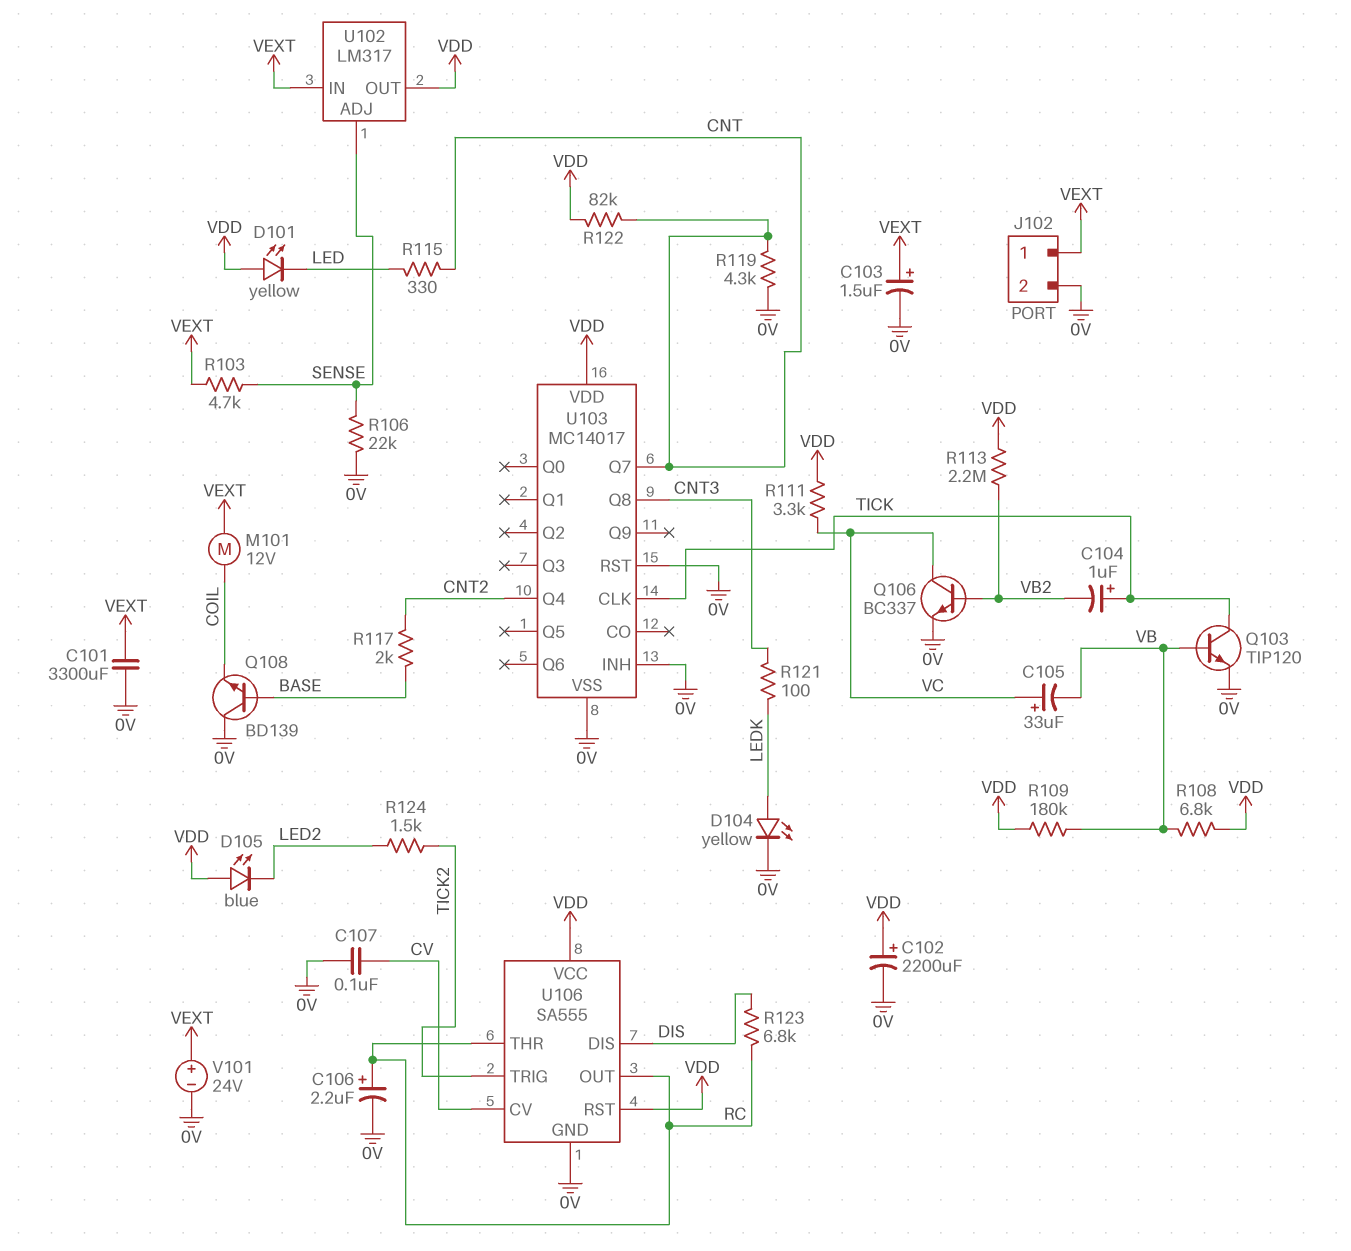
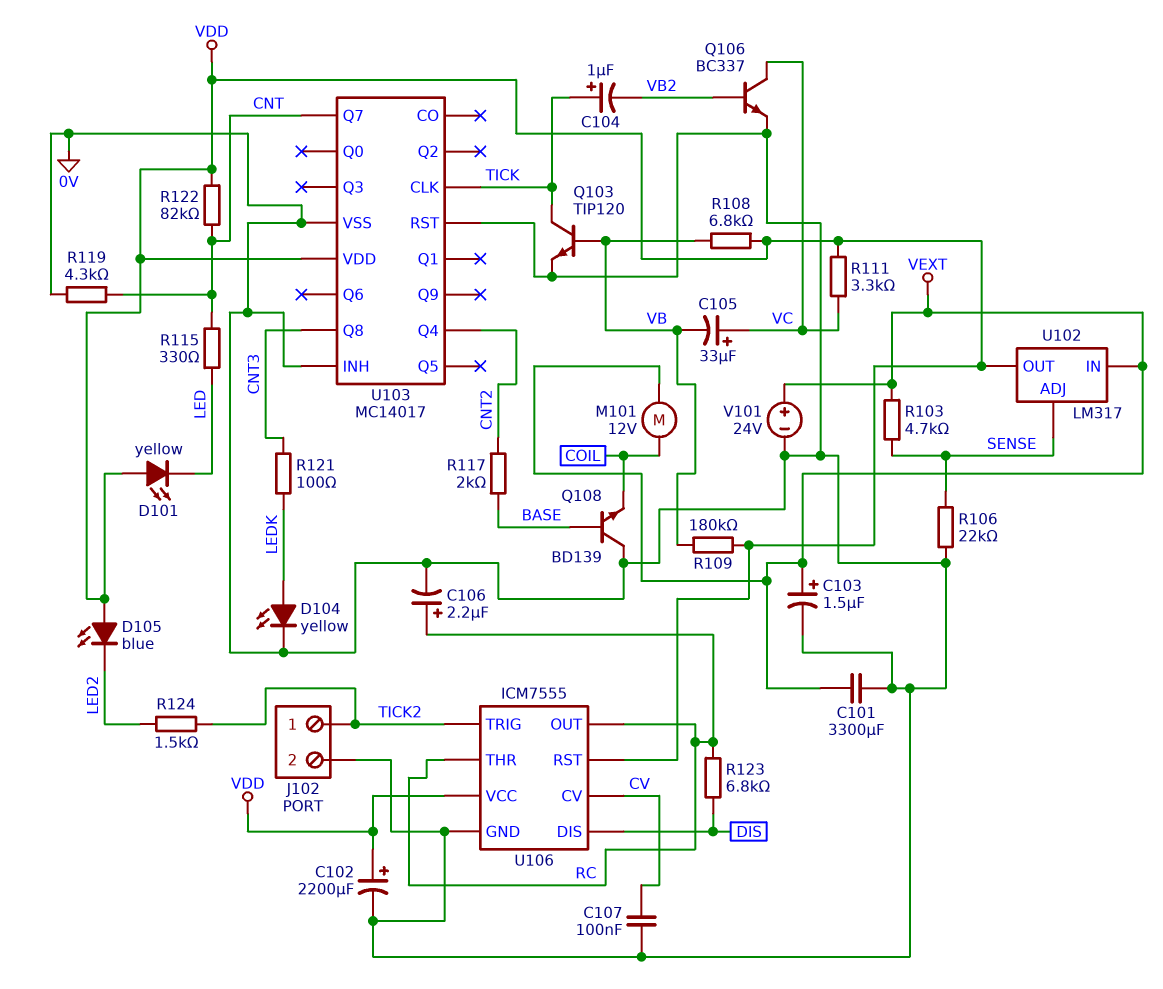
J102 pin 1: VEXT -> TICK2
R113: 2.2M (VB2, VDD) -> none
U106: SA555 -> ICM7555

